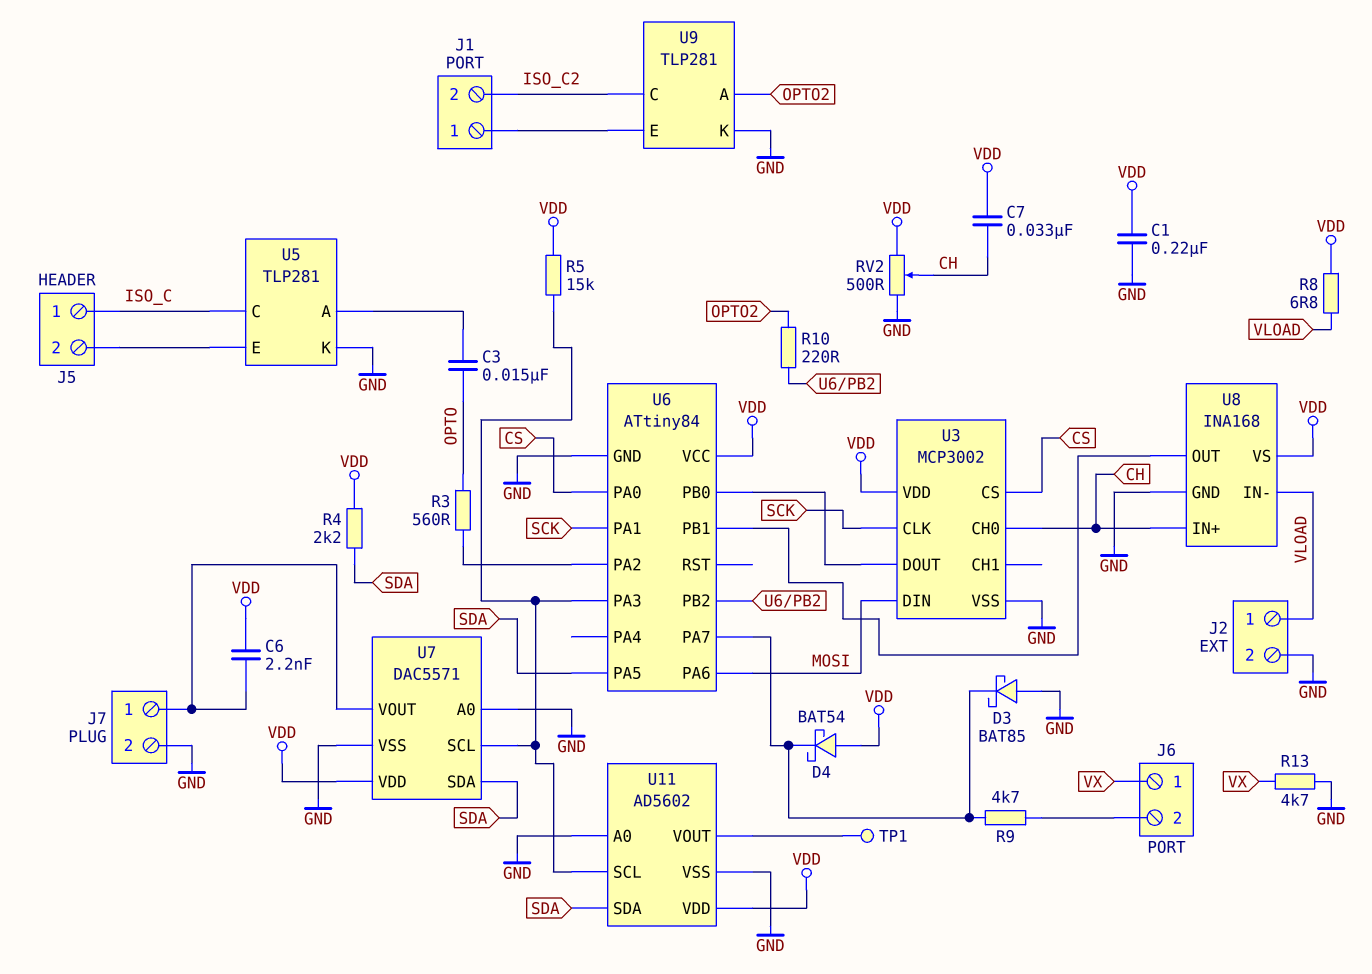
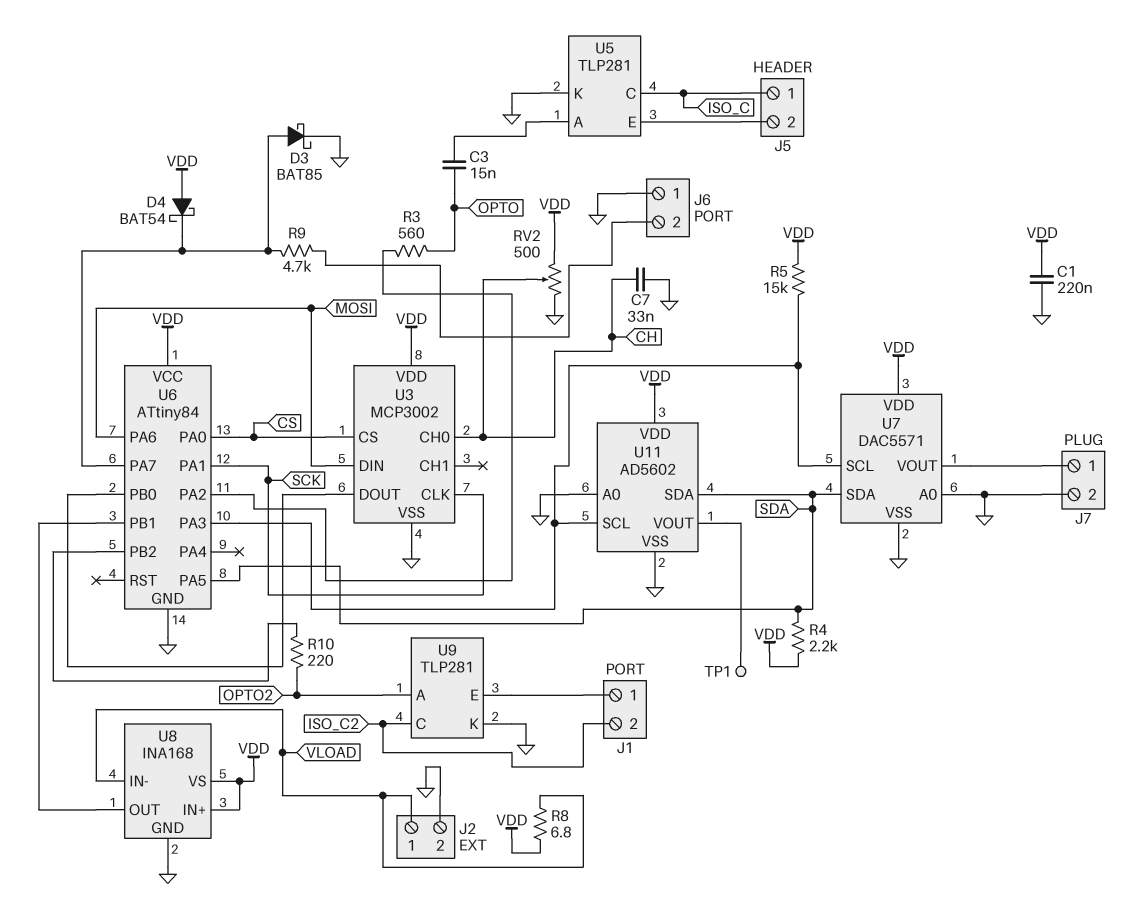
C6: 2.2nF (J7/1, VDD) -> none
C7: 33nF (CH, VDD) -> 33nF (CH, GND)
D3: schottky BAT85 (A GND, K U6/PA7) -> schottky BAT85 (A U6/PA7, K GND)
J6 pin 1: VX -> GND
R13: 4.7k (GND, VX) -> none
U8 pin IN+: CH -> VDD

